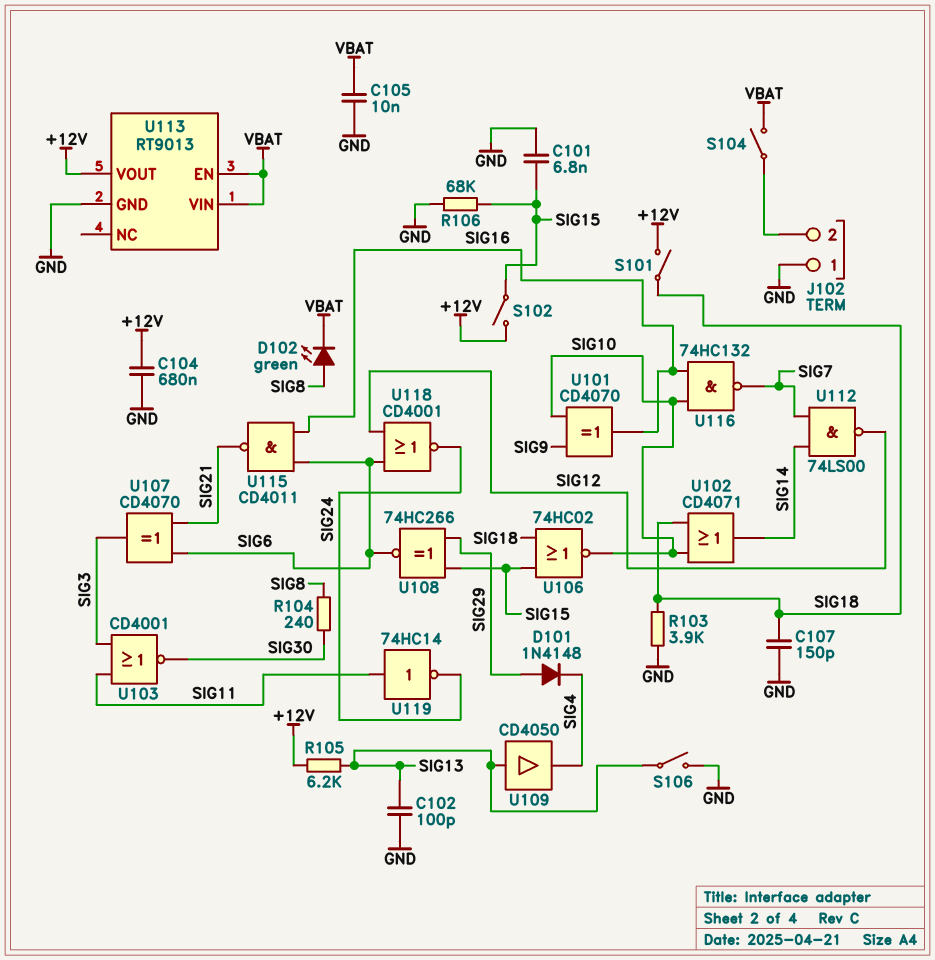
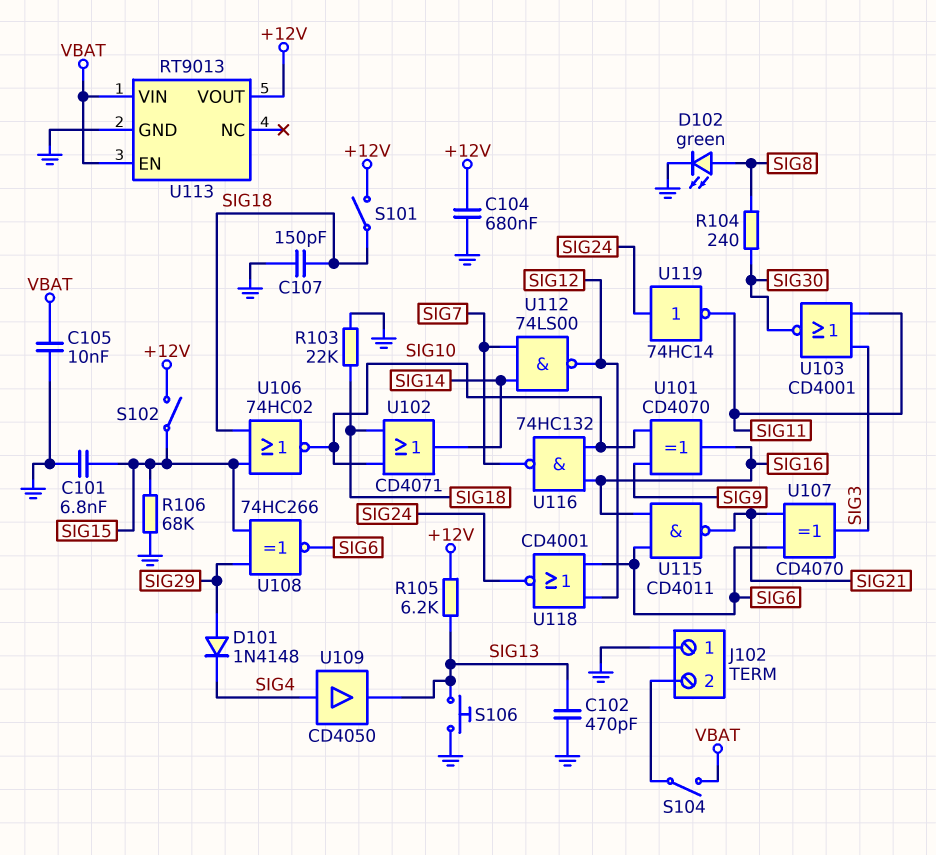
C102: 100pF (GND, SIG13) -> 470pF (GND, SIG13)
D102: LED green (A SIG8, K VBAT) -> LED green (A SIG8, K GND)
R103: 3.9k (GND, SIG18) -> 22k (GND, SIG18)
S106: switch (GND, SIG13) -> button (GND, SIG13)
U109: buffer CD4050 (in SIG13, out SIG4) -> buffer CD4050 (in SIG4, out SIG13)
U119: NOT 74HC14 (in SIG11, out SIG24) -> NOT 74HC14 (in SIG24, out SIG11)

